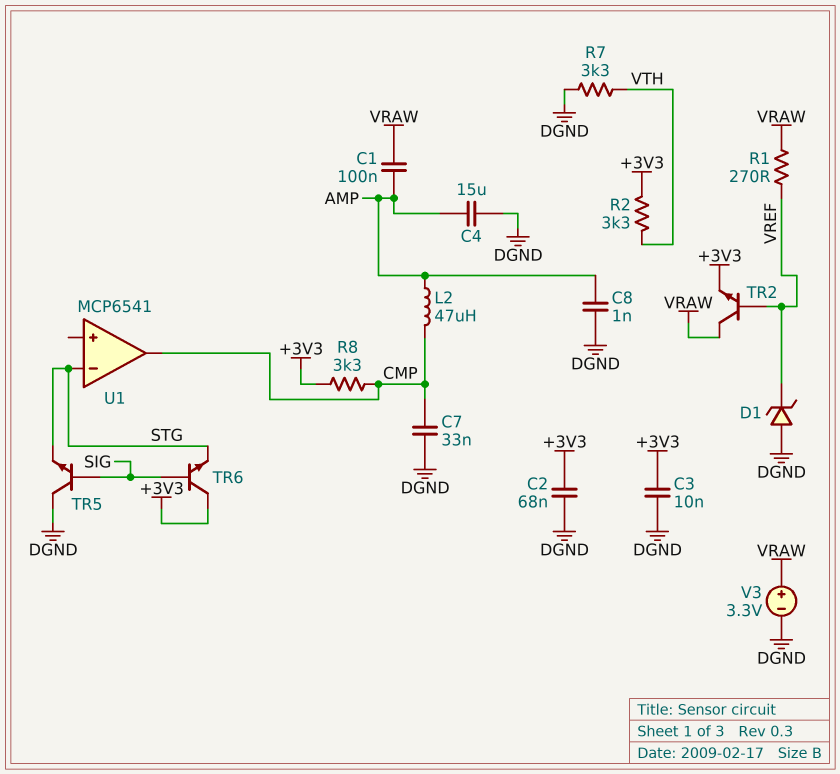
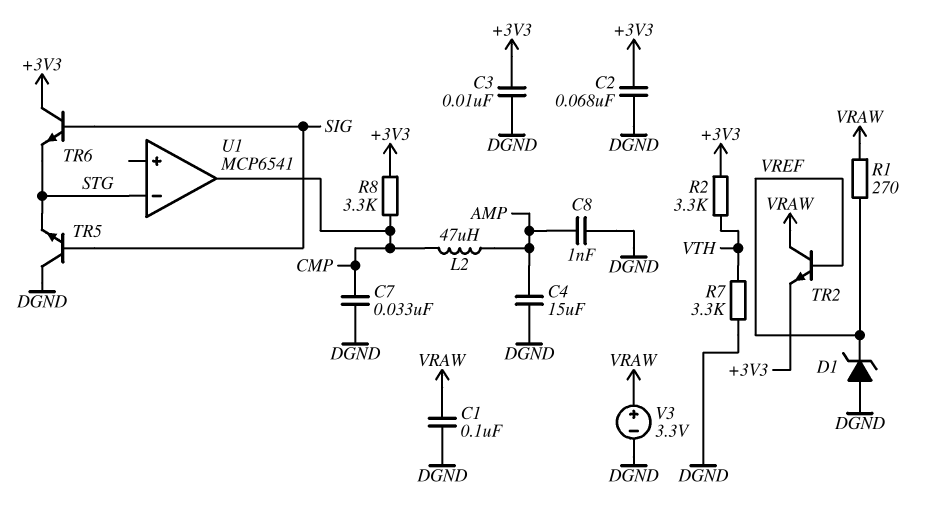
C1: 100nF (AMP, VRAW) -> 100nF (DGND, VRAW)

